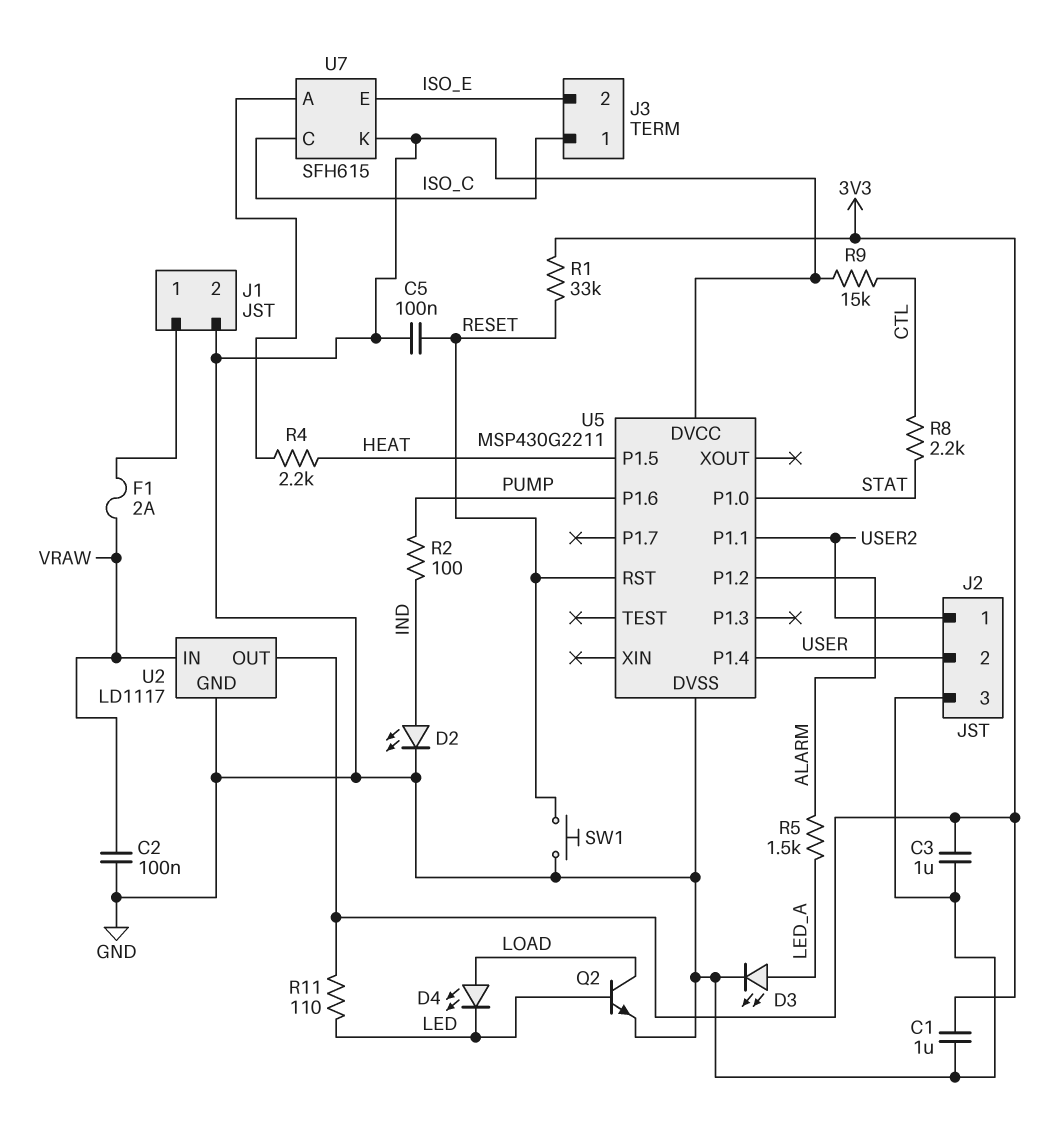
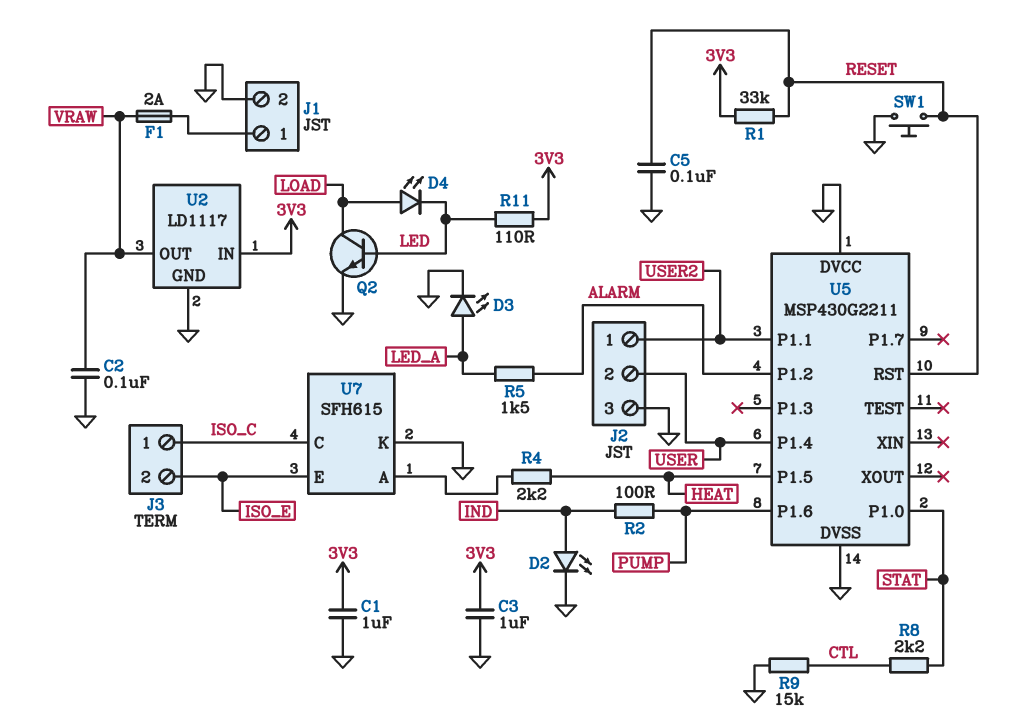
U2 pin IN: VRAW -> 3V3
U2 pin OUT: 3V3 -> VRAW

